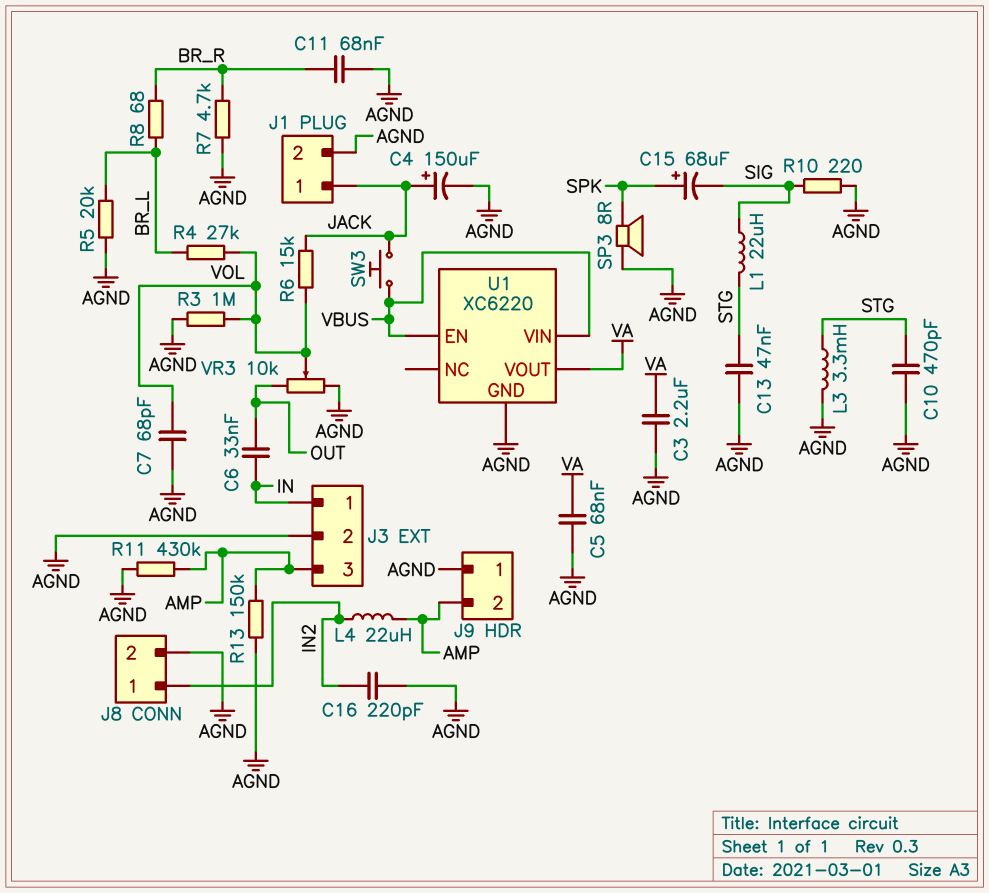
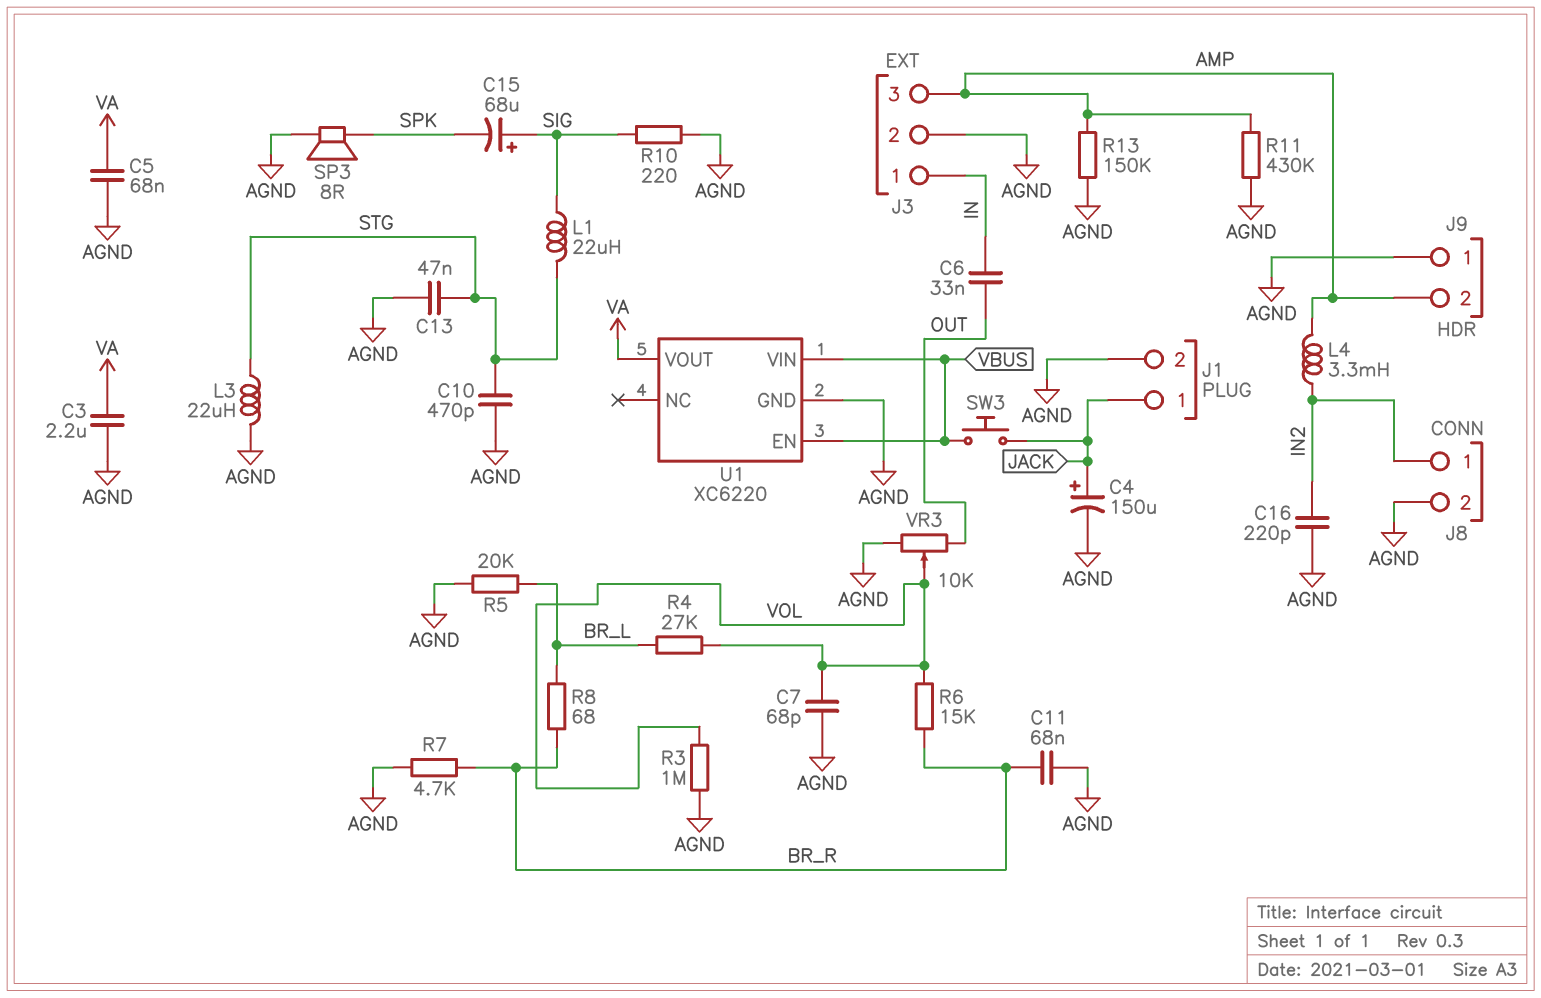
C15: 68uF (plus SPK, minus SIG) -> 68uF (plus SIG, minus SPK)
L3: 3.3mH (AGND, STG) -> 22uH (AGND, STG)
L4: 22uH (AMP, IN2) -> 3.3mH (AMP, IN2)
R6: 15k (JACK, VOL) -> 15k (BR_R, VOL)

